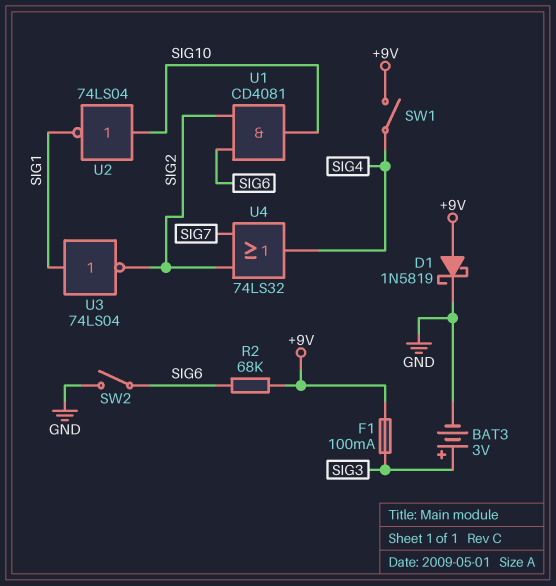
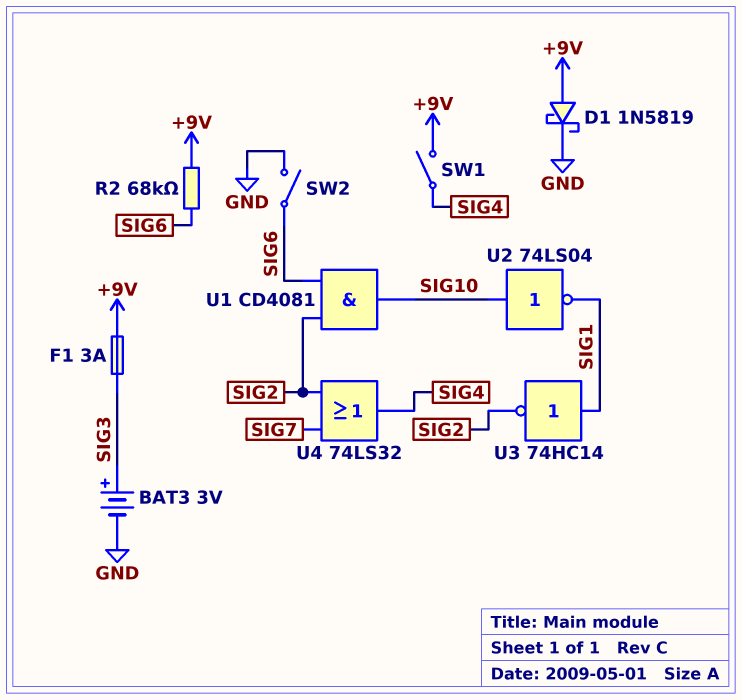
F1: 100mA (+9V, SIG3) -> 3A (+9V, SIG3)
U3: NOT 74LS04 (in SIG1, out SIG2) -> NOT 74HC14 (in SIG1, out SIG2)

